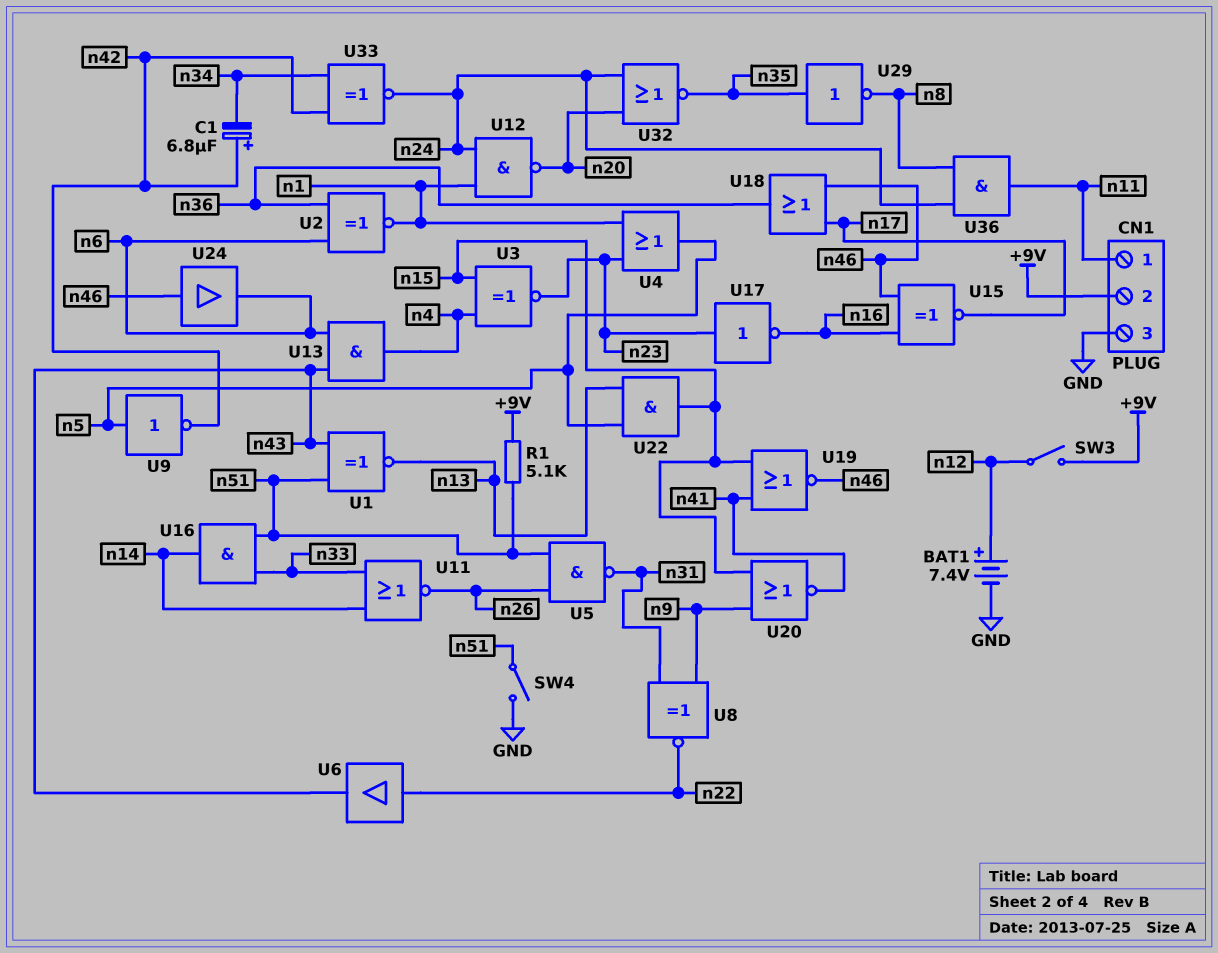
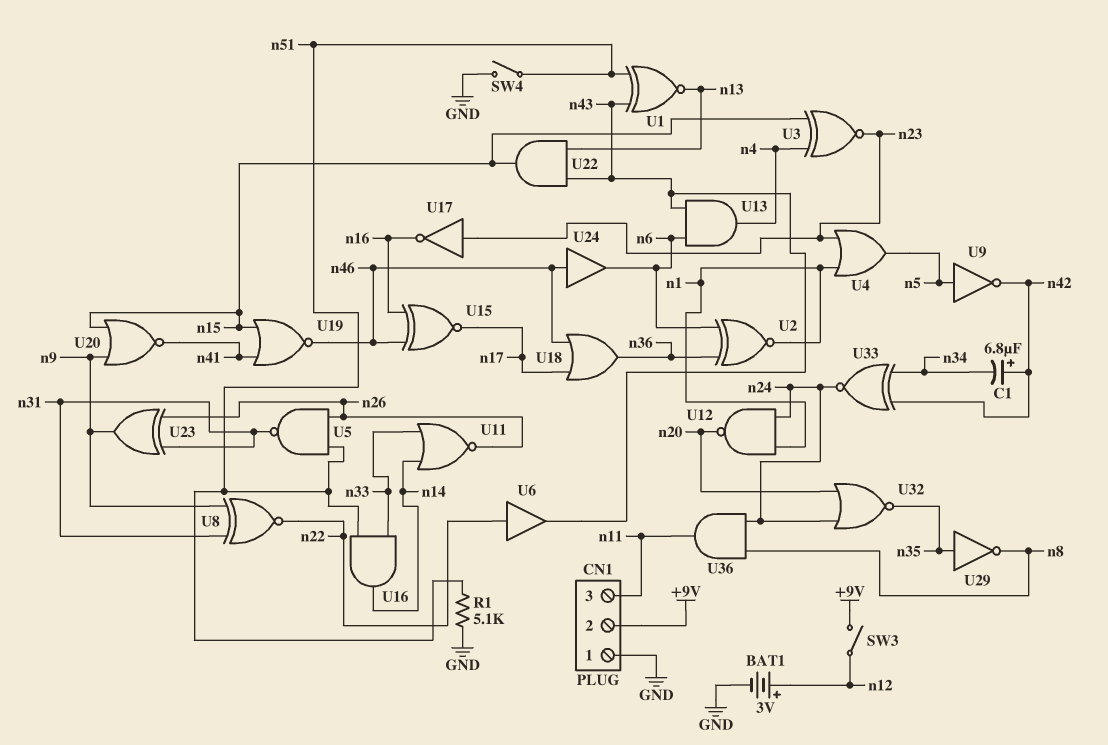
BAT1: 7.4V (plus n12, minus GND) -> 3V (plus n12, minus GND)
CN1 pin 1: n11 -> GND
CN1 pin 3: GND -> n11
R1: 5.1k (+9V, n51) -> 5.1k (GND, n51)
U22: AND (in n5, in n13, out n15) -> AND (in n13, in n43, out n15)
U23: none -> XOR (in n26, in n31, out n9)

